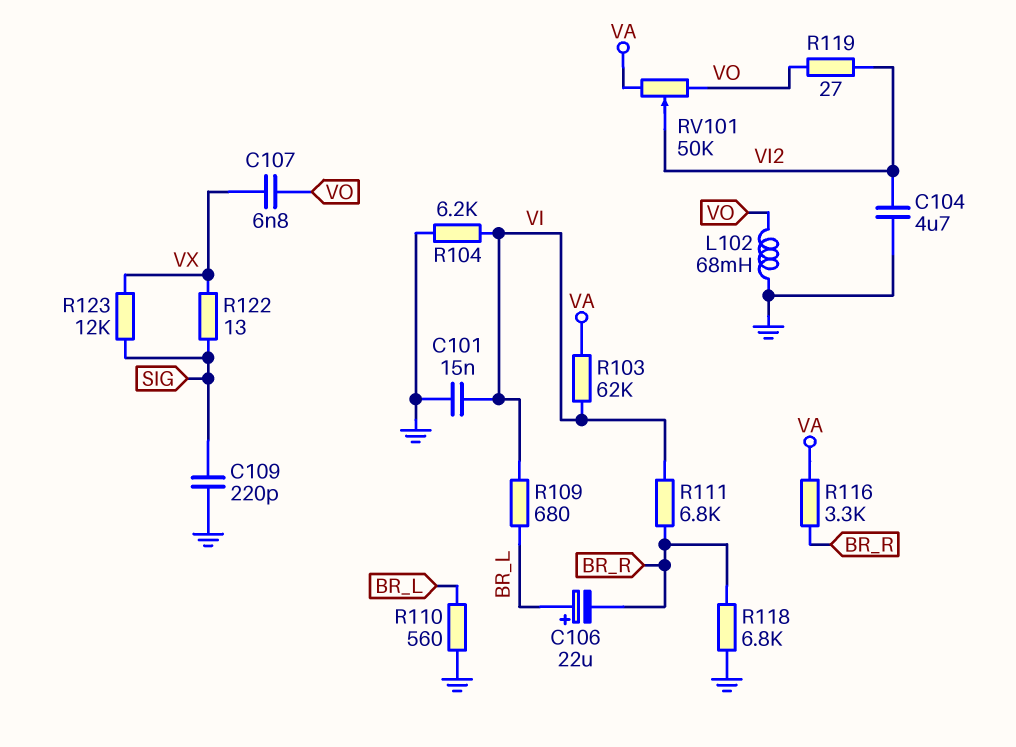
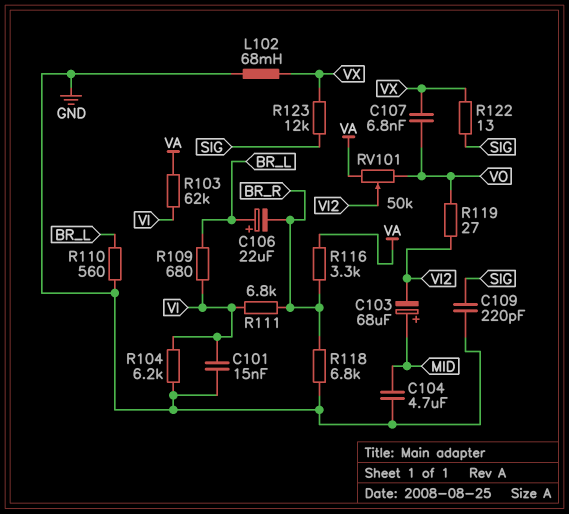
C103: none -> 68uF (plus MID, minus VI2)
C104: 4.7uF (GND, VI2) -> 4.7uF (GND, MID)
L102: 68mH (GND, VO) -> 68mH (GND, VX)

